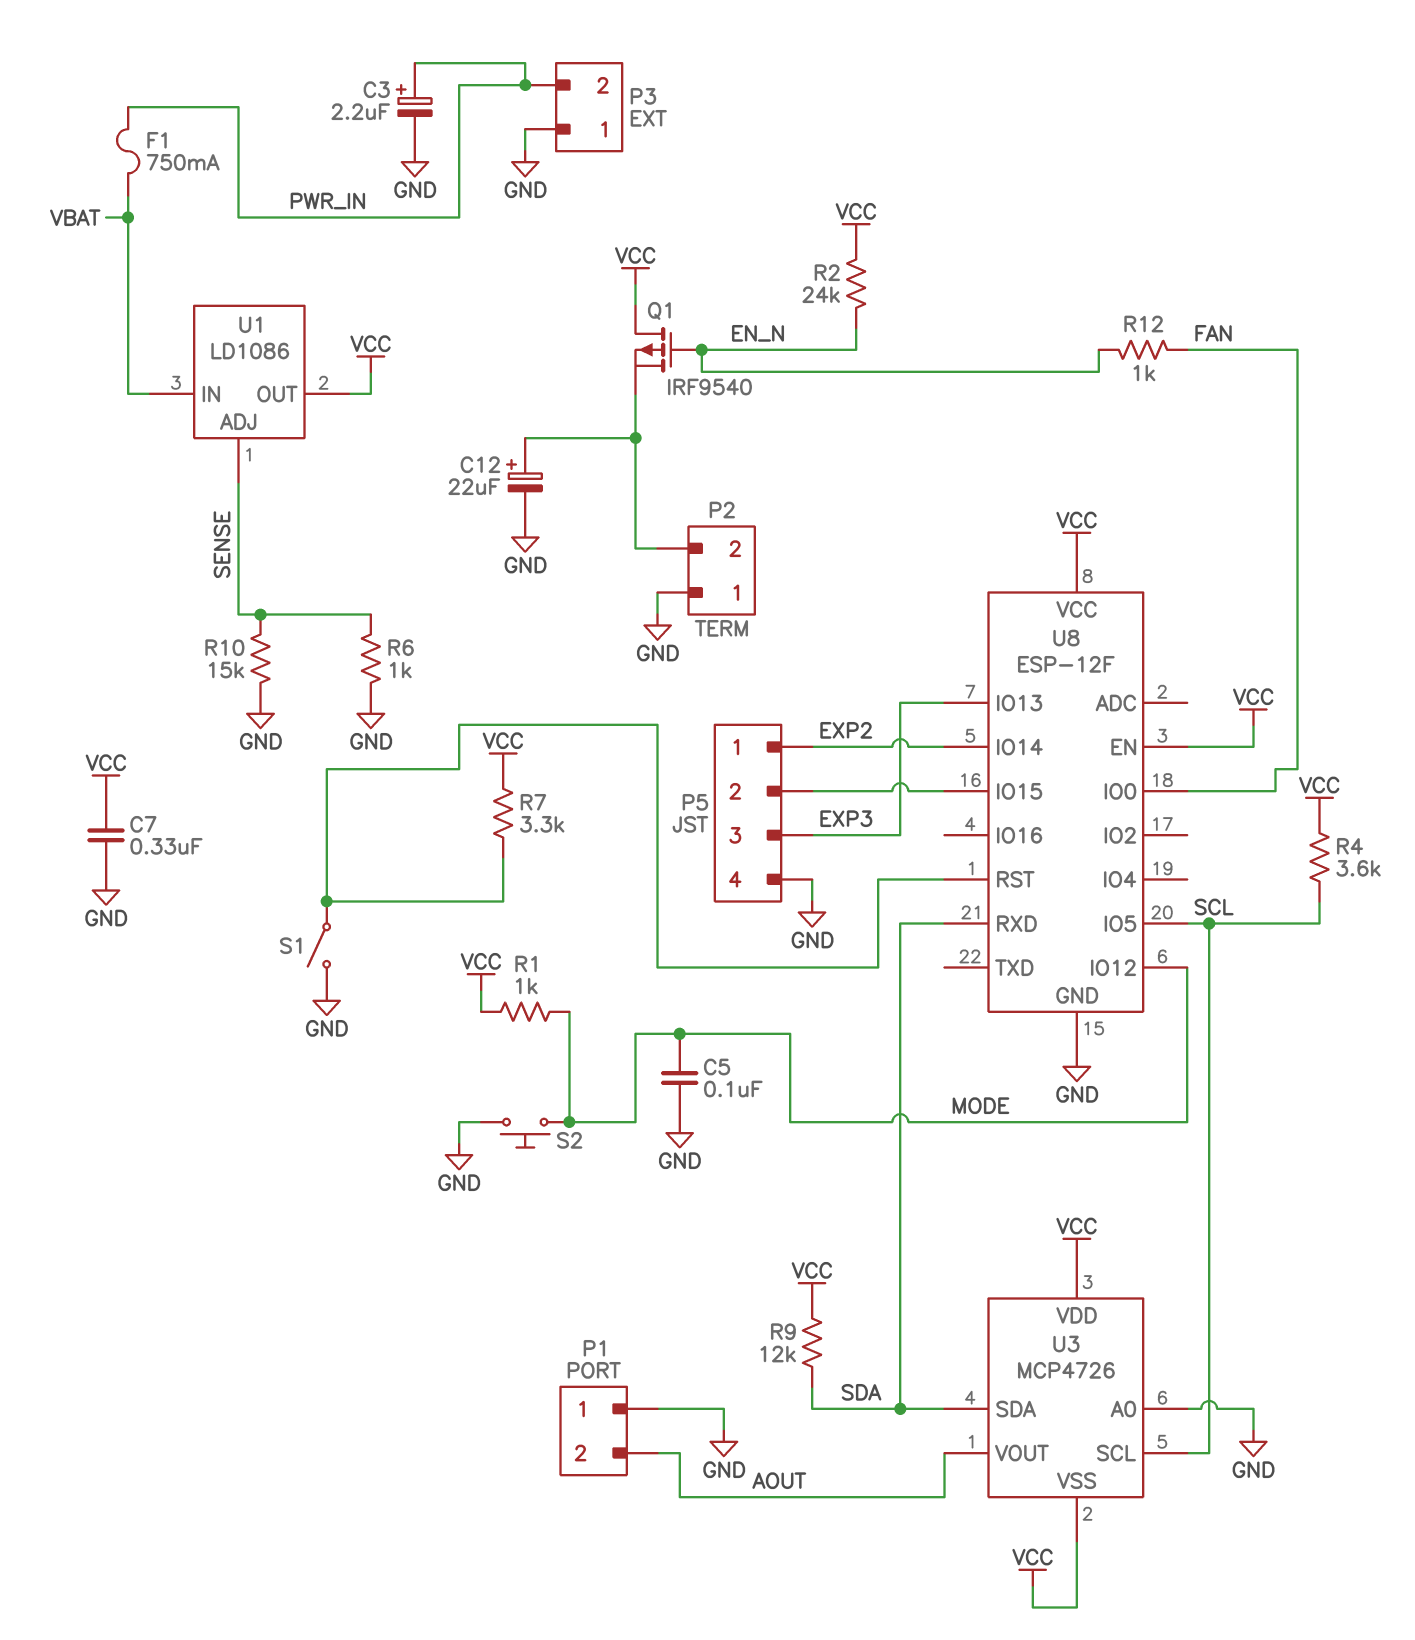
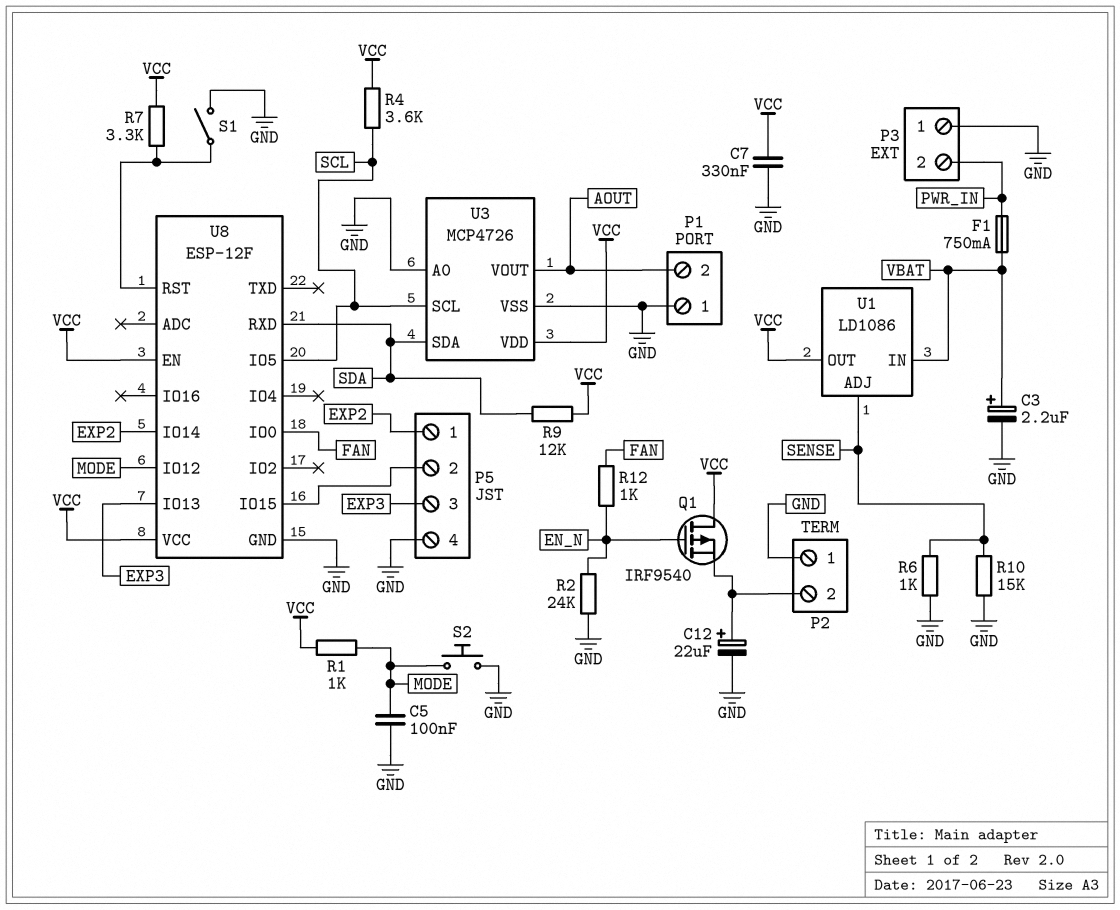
C3: 2.2uF (plus PWR_IN, minus GND) -> 2.2uF (plus VBAT, minus GND)
R2: 24k (EN_N, VCC) -> 24k (EN_N, GND)
U3 pin VSS: VCC -> GND

